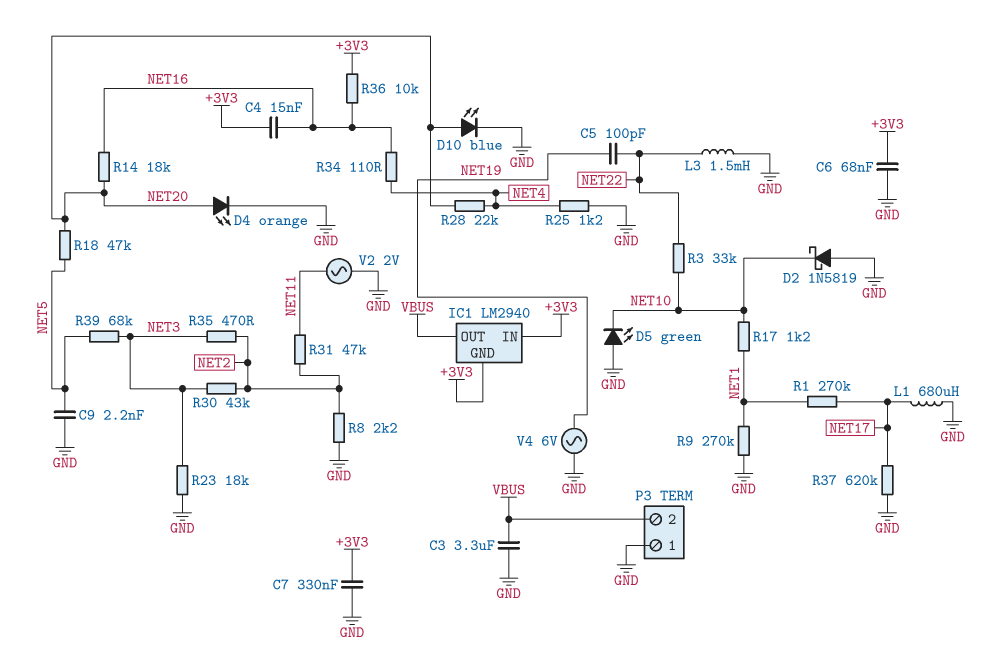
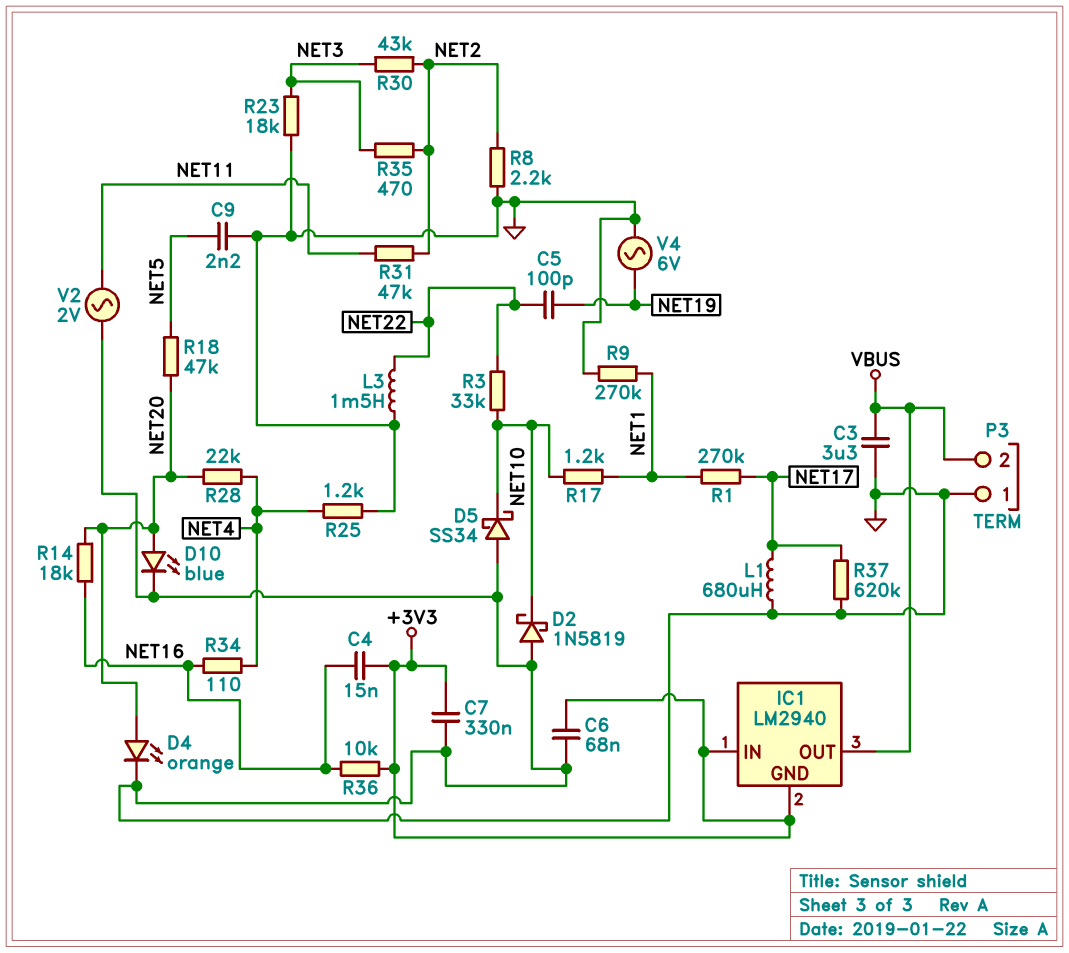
D5: LED green (A GND, K NET10) -> schottky SS34 (A GND, K NET10)
R39: 68k (NET3, NET5) -> none

